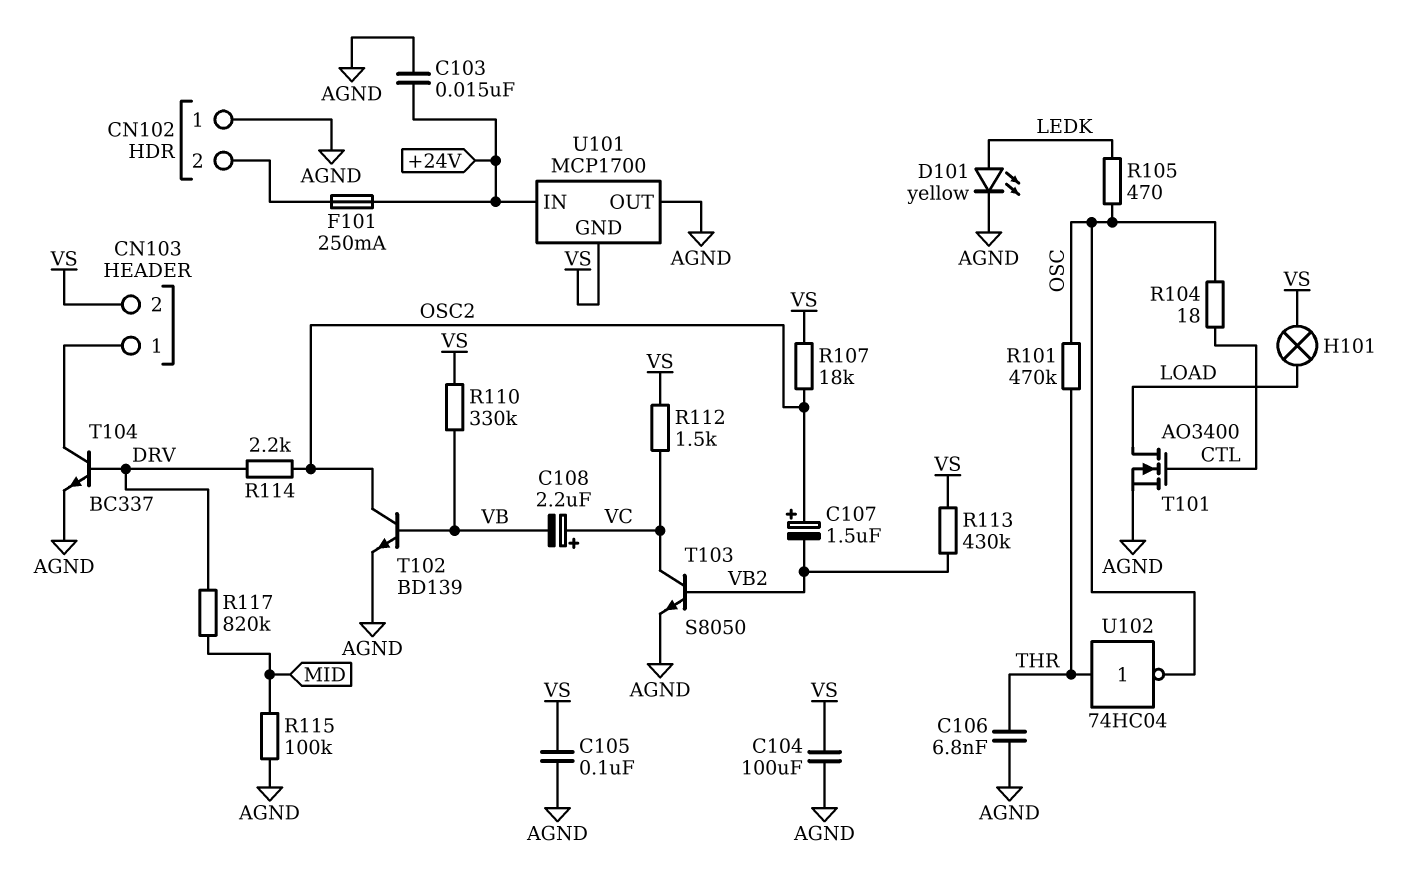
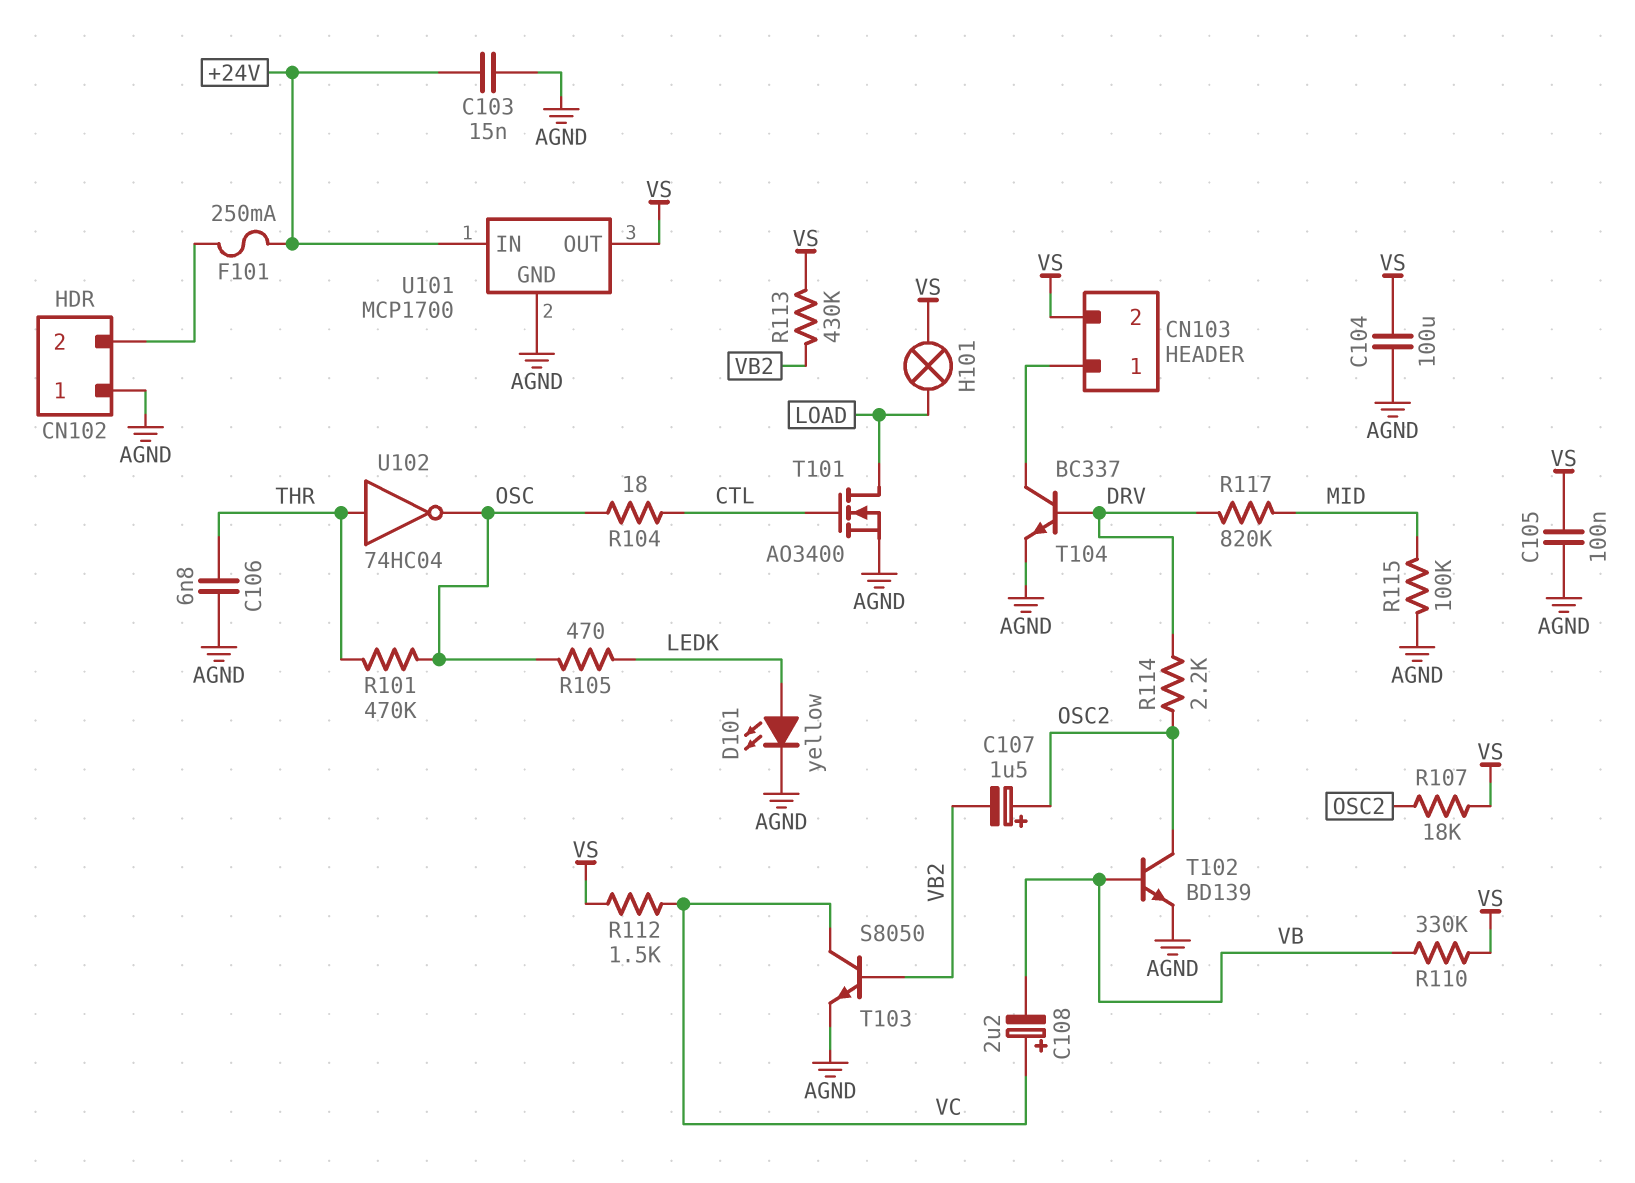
U101 pin GND: VS -> AGND
U101 pin OUT: AGND -> VS

